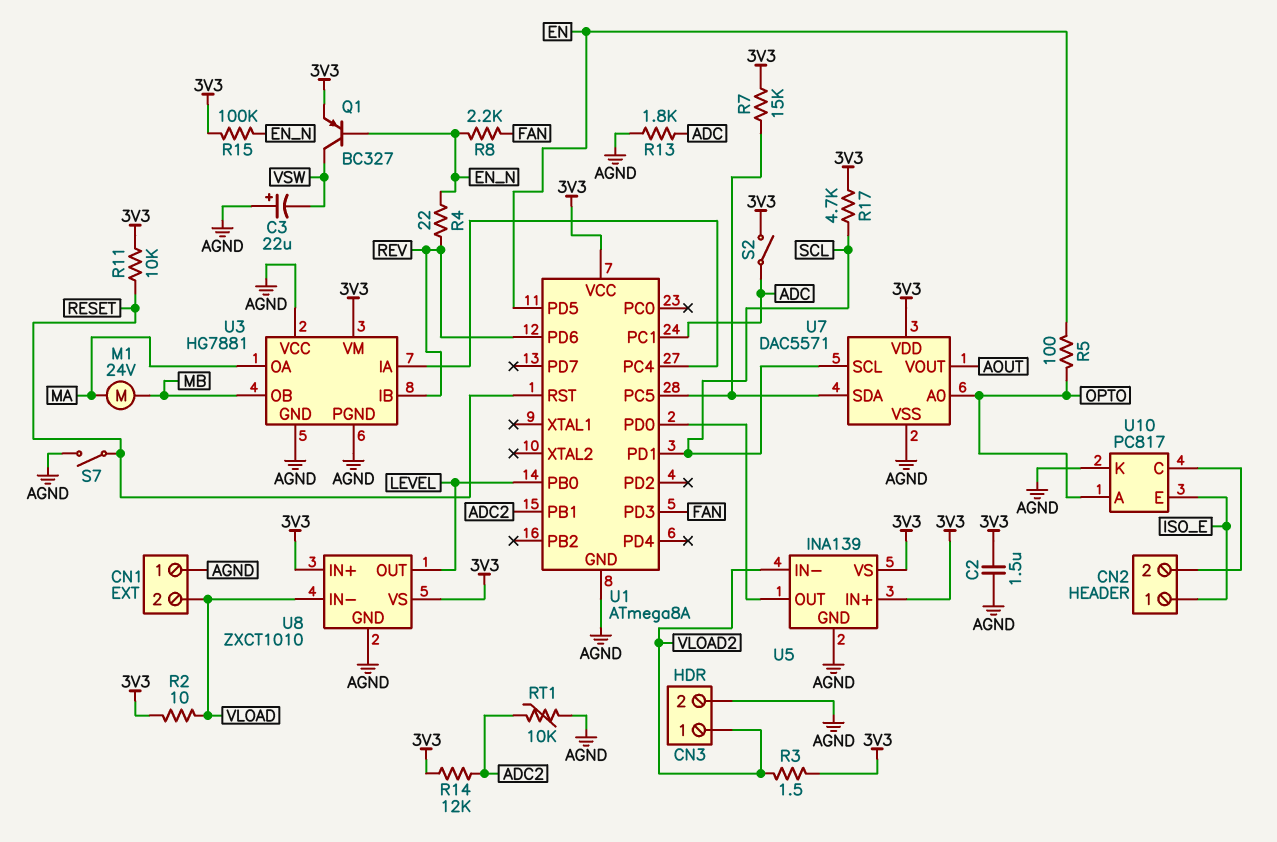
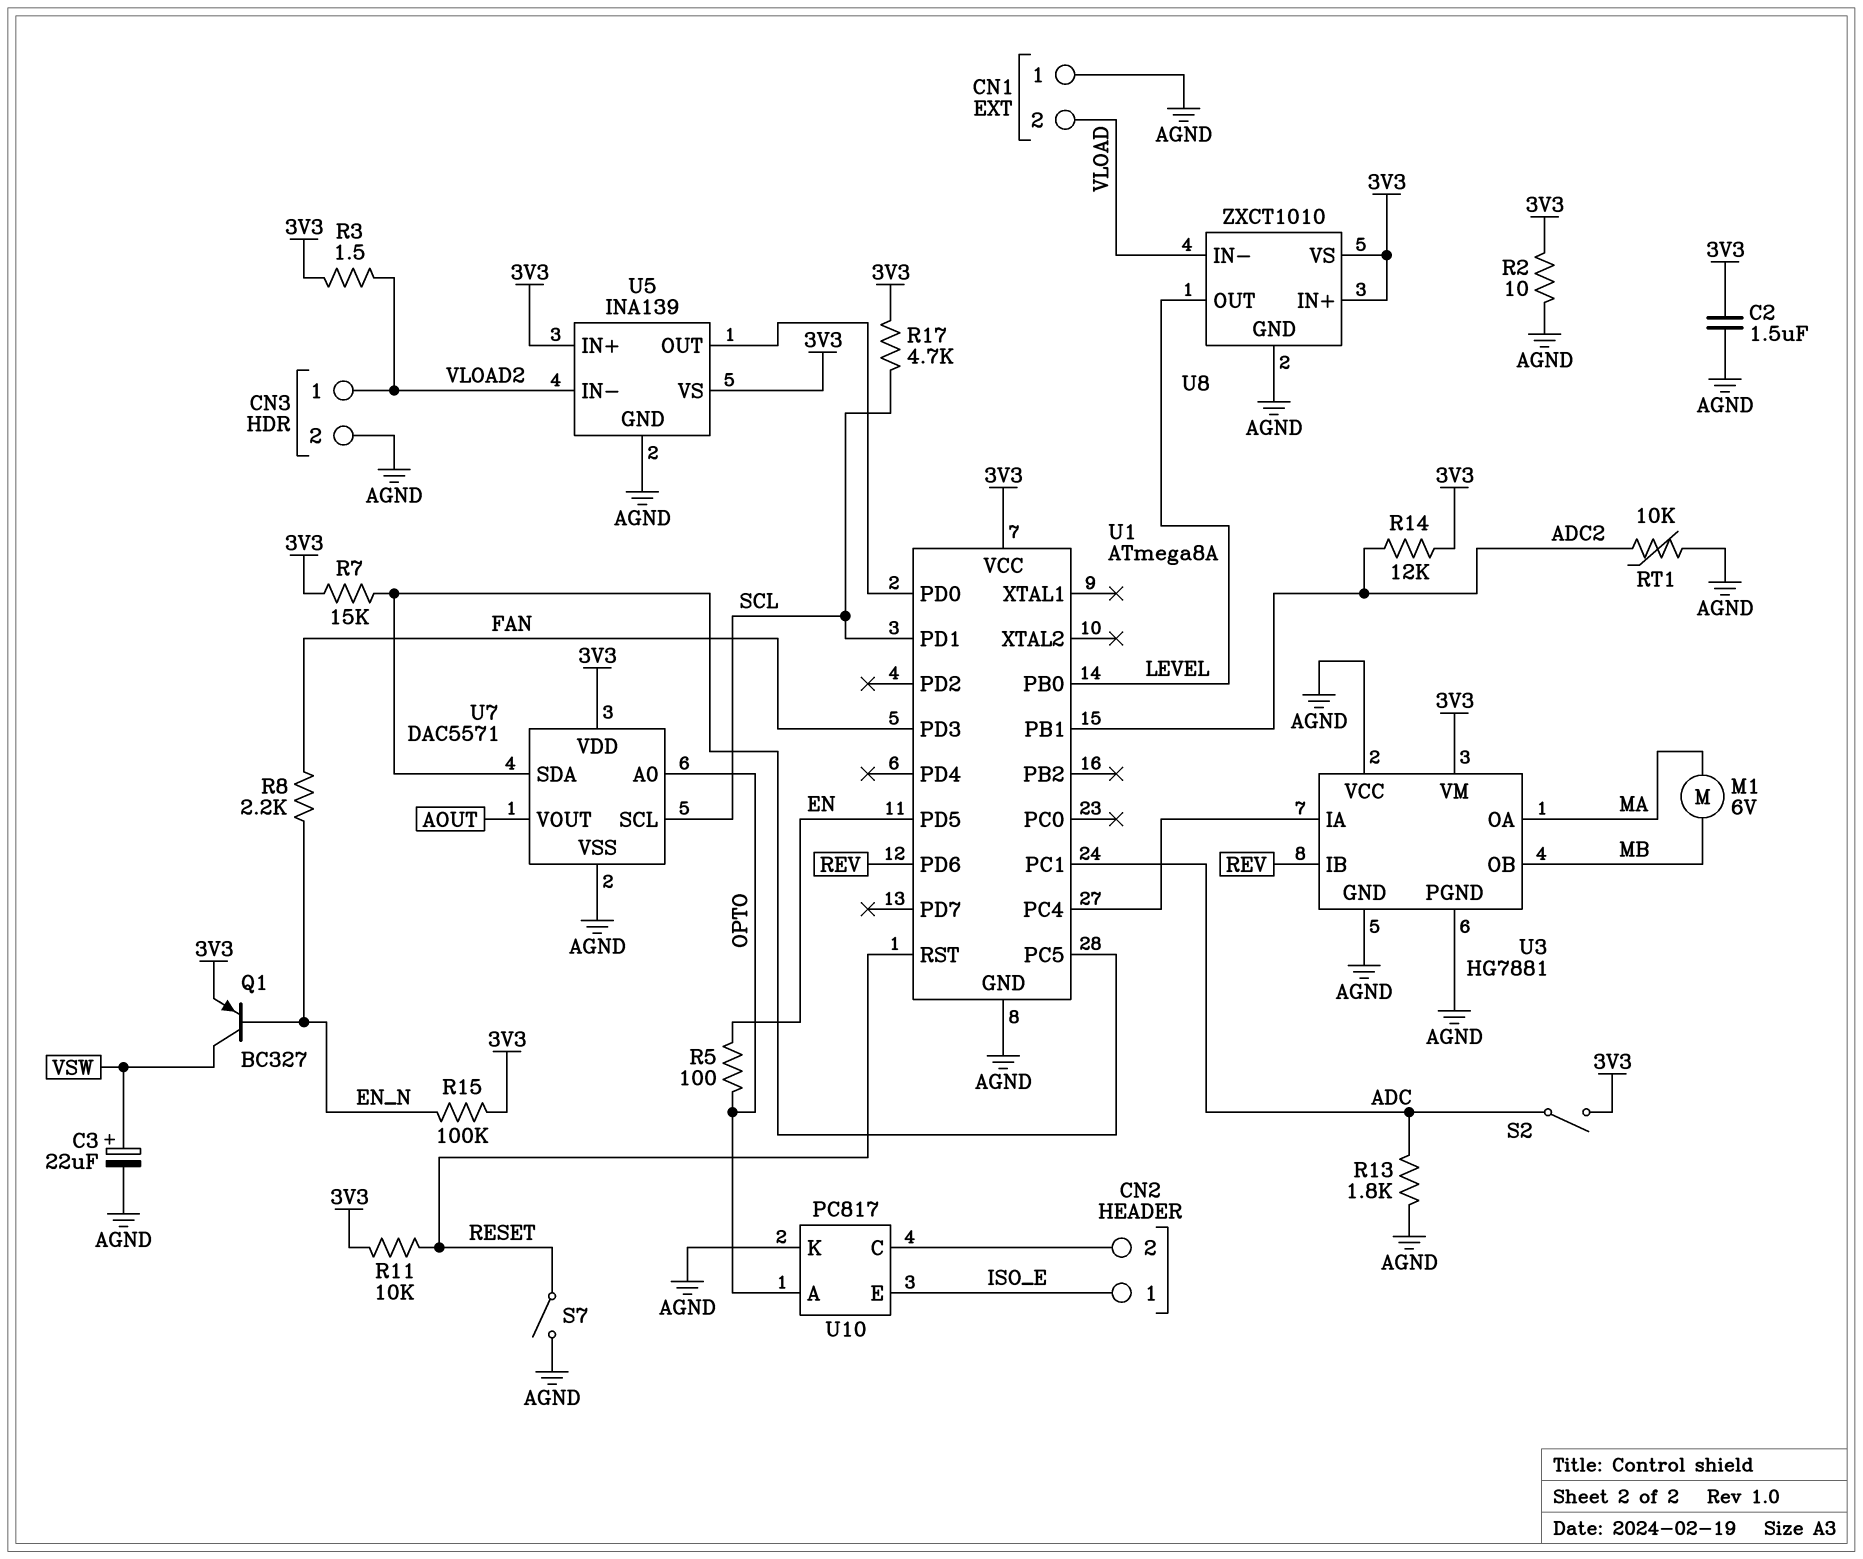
C3: 22uF (plus AGND, minus VSW) -> 22uF (plus VSW, minus AGND)
M1: motor 24V (MA, MB) -> motor 6V (MA, MB)
R2: 10 (3V3, VLOAD) -> 10 (3V3, AGND)
R4: 22 (EN_N, REV) -> none

